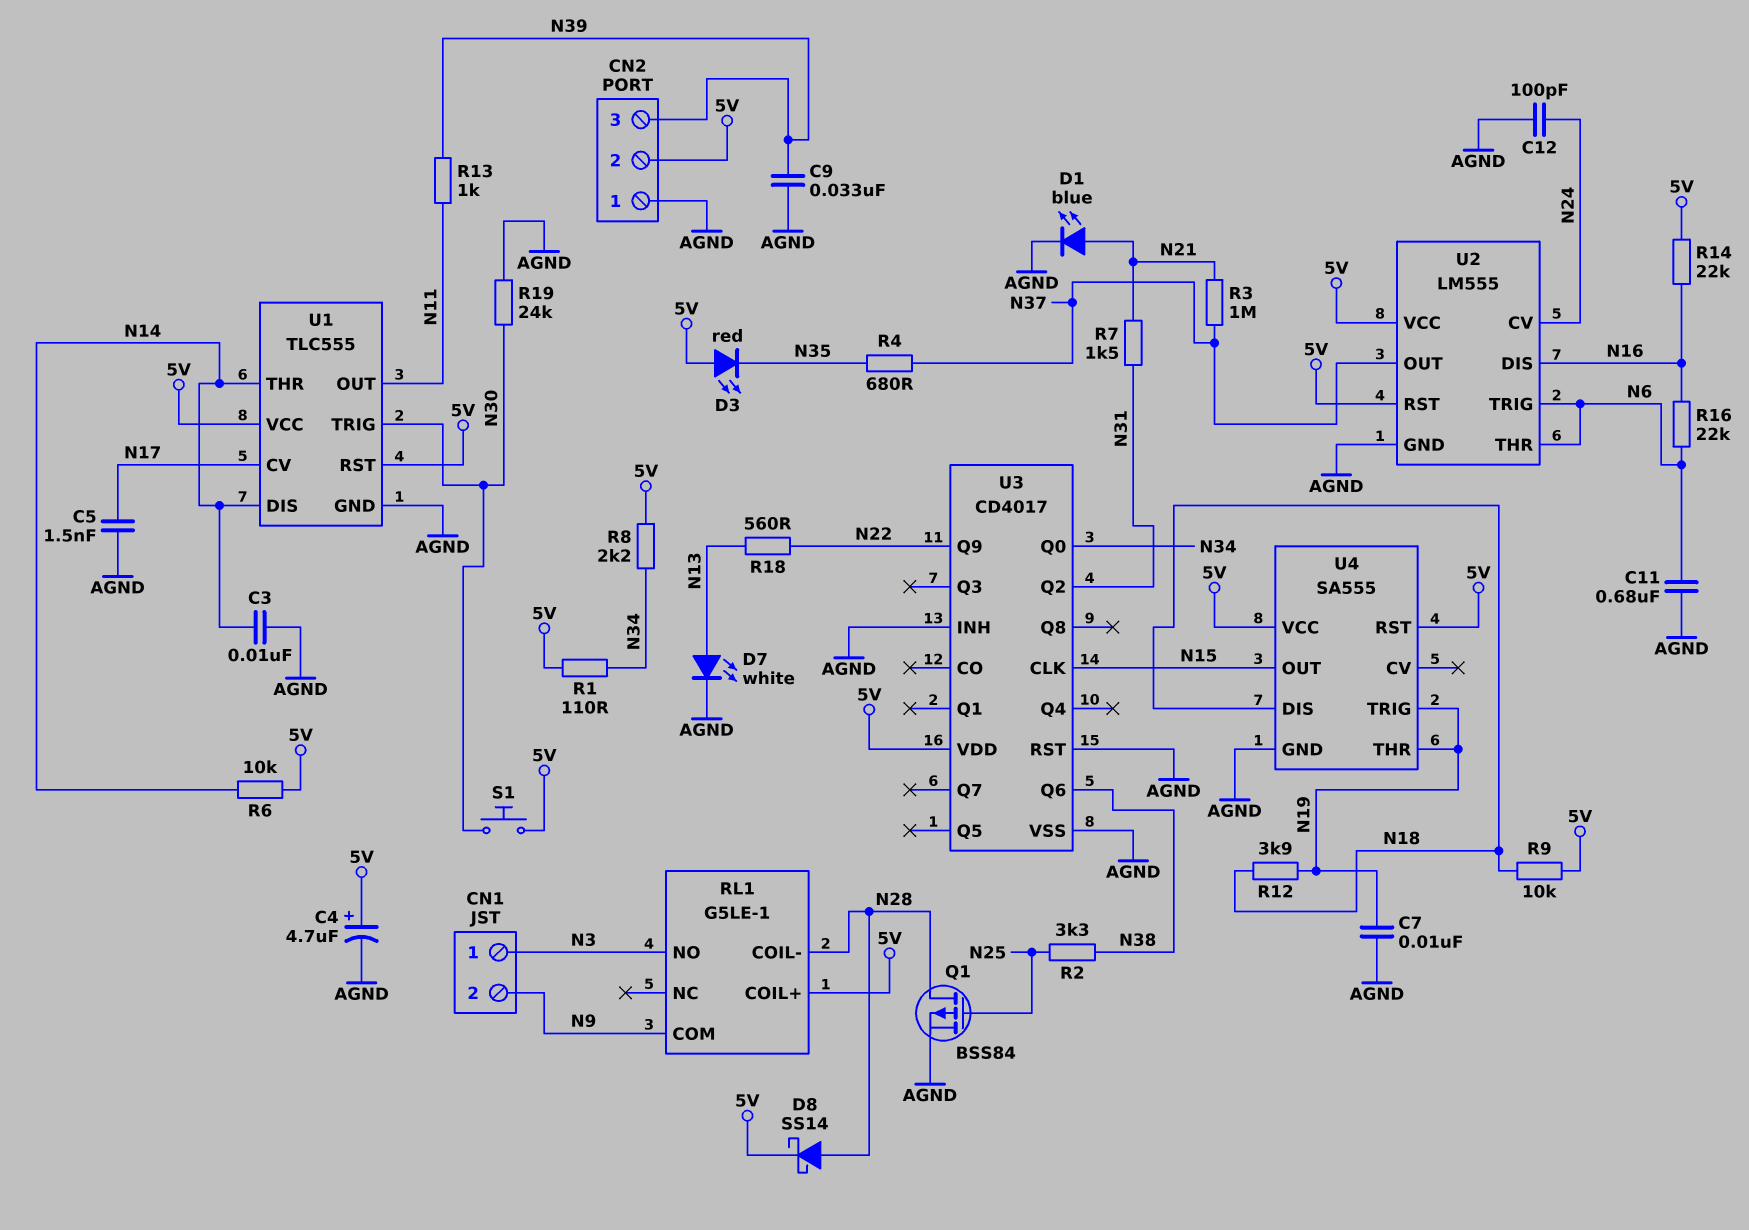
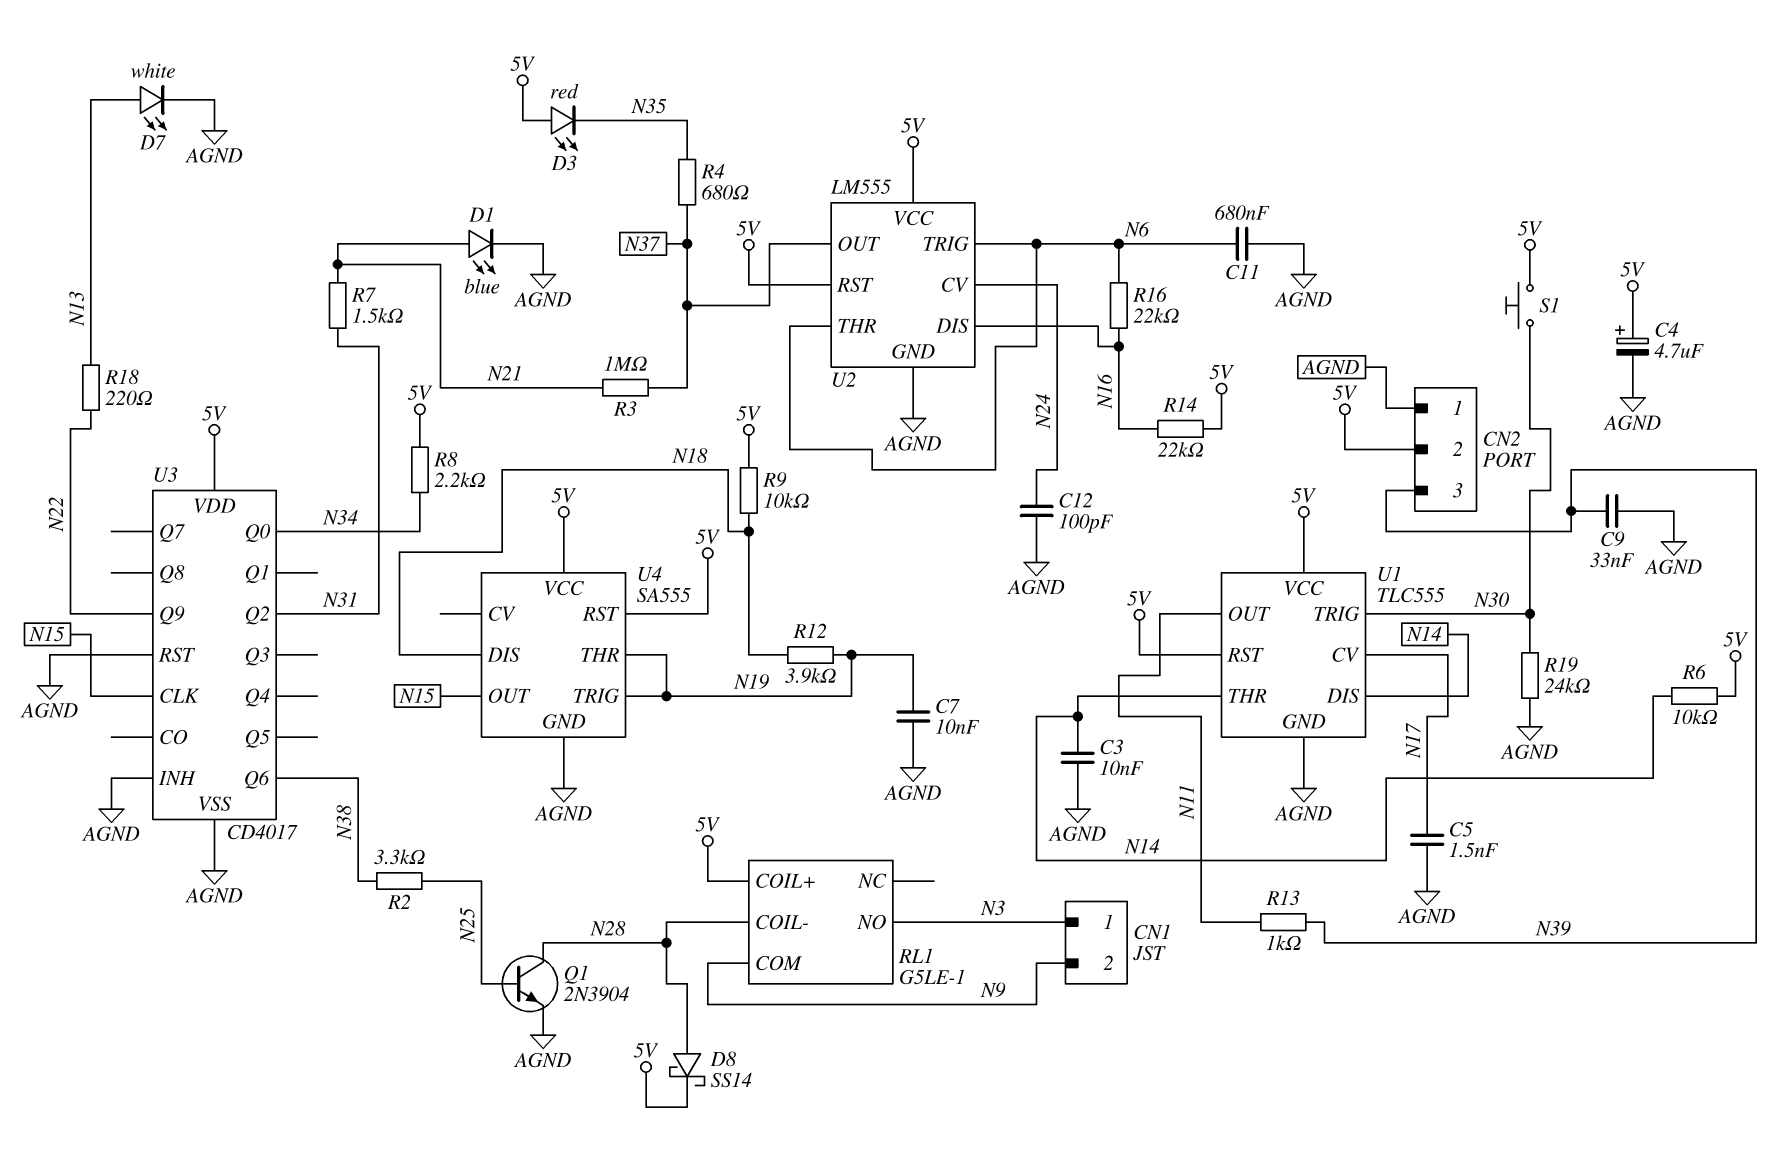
Q1: PMOS BSS84 (G N25, D N28, S AGND) -> NPN 2N3904 (B N25, C N28, E AGND)
R1: 110 (5V, N34) -> none
R18: 560 (N13, N22) -> 220 (N13, N22)

